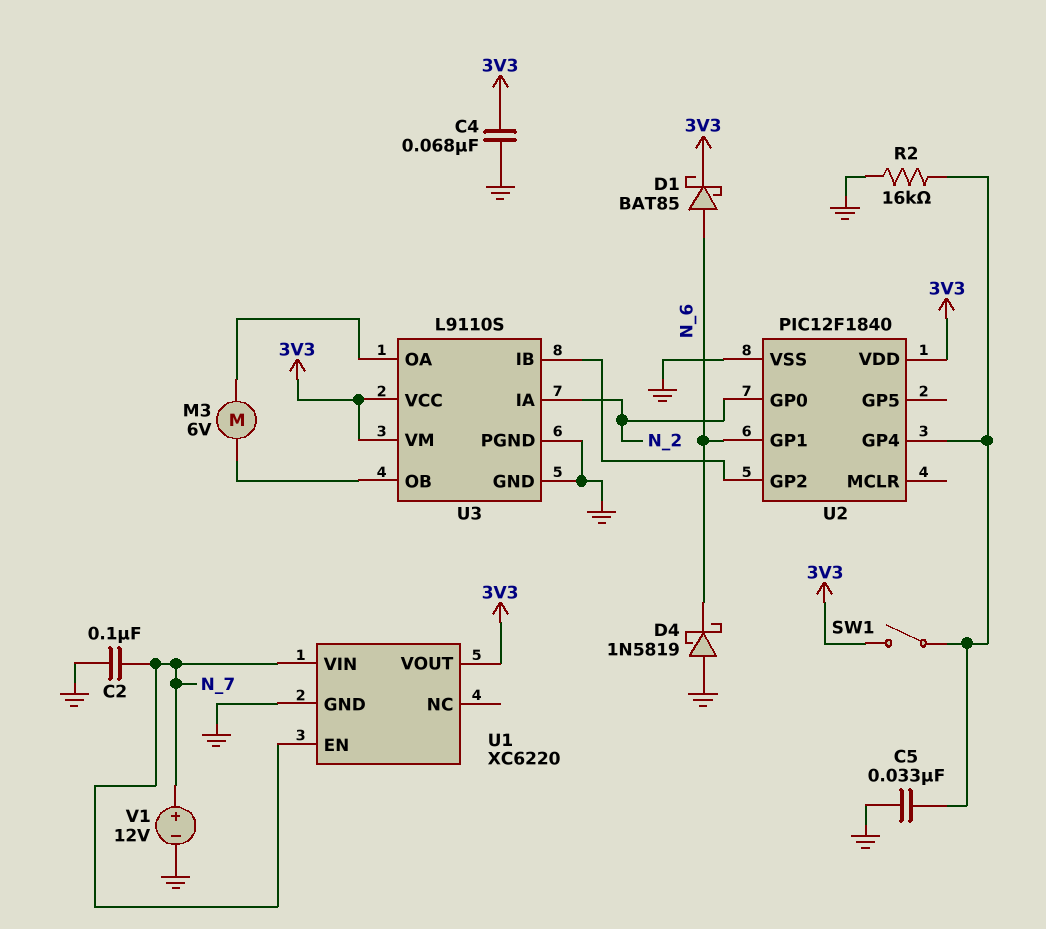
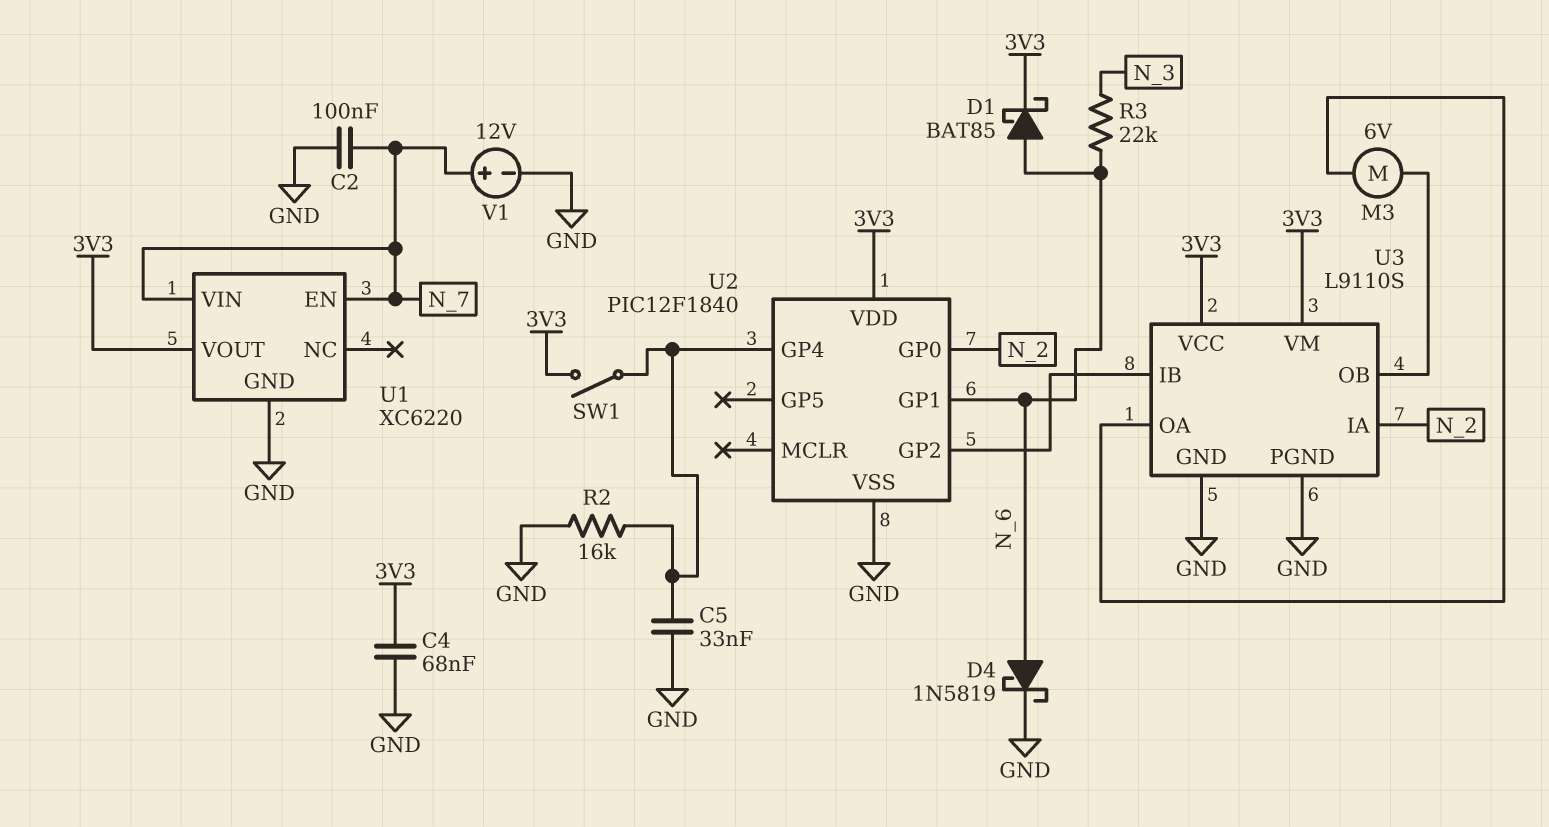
D4: schottky 1N5819 (A GND, K N_6) -> schottky 1N5819 (A N_6, K GND)
R3: none -> 22k (N_3, N_6)

